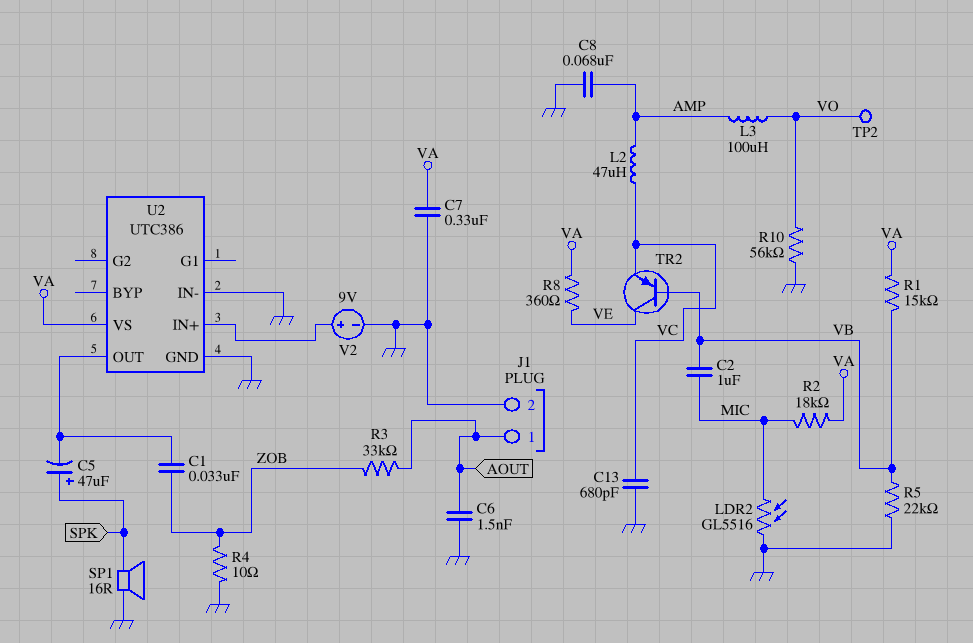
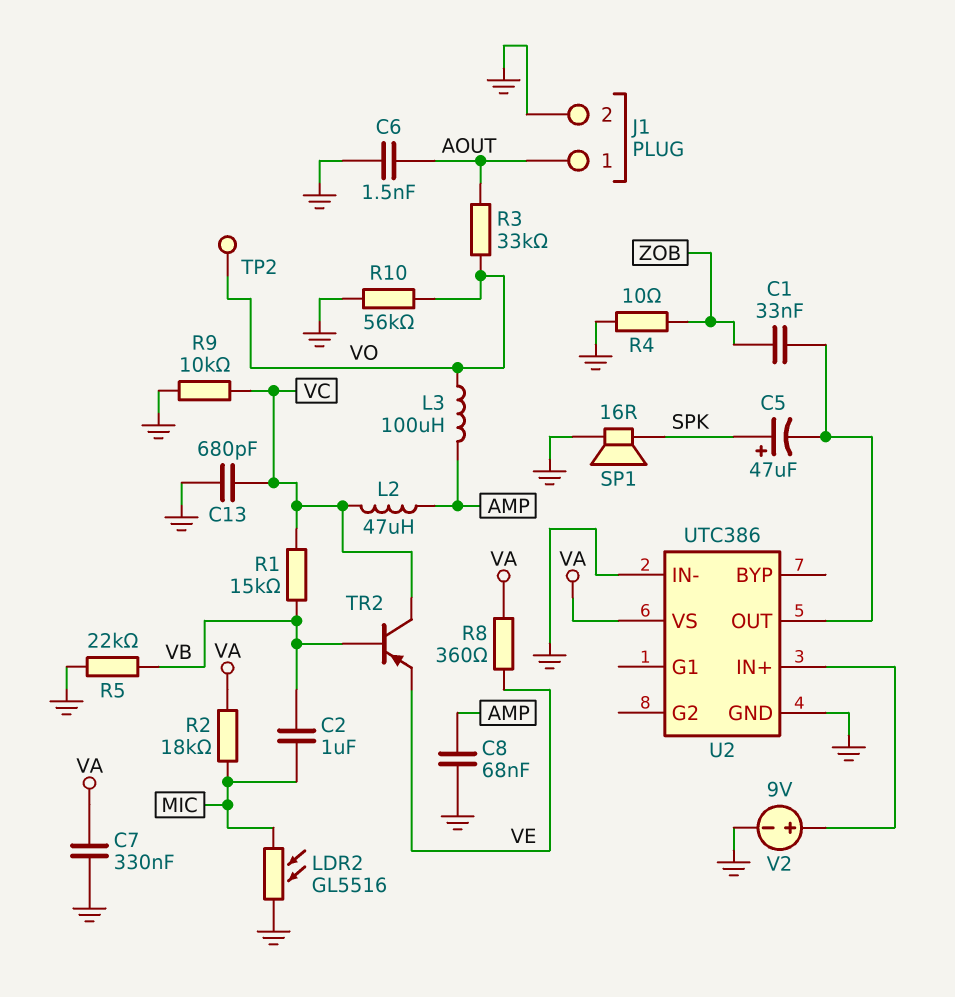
R1: 15k (VA, VB) -> 15k (VB, VC)
R3: 33k (AOUT, ZOB) -> 33k (AOUT, VO)
R9: none -> 10k (GND, VC)
TR2: PNP (B VB, C VE, E VC) -> PNP (B VB, C VC, E VE)

